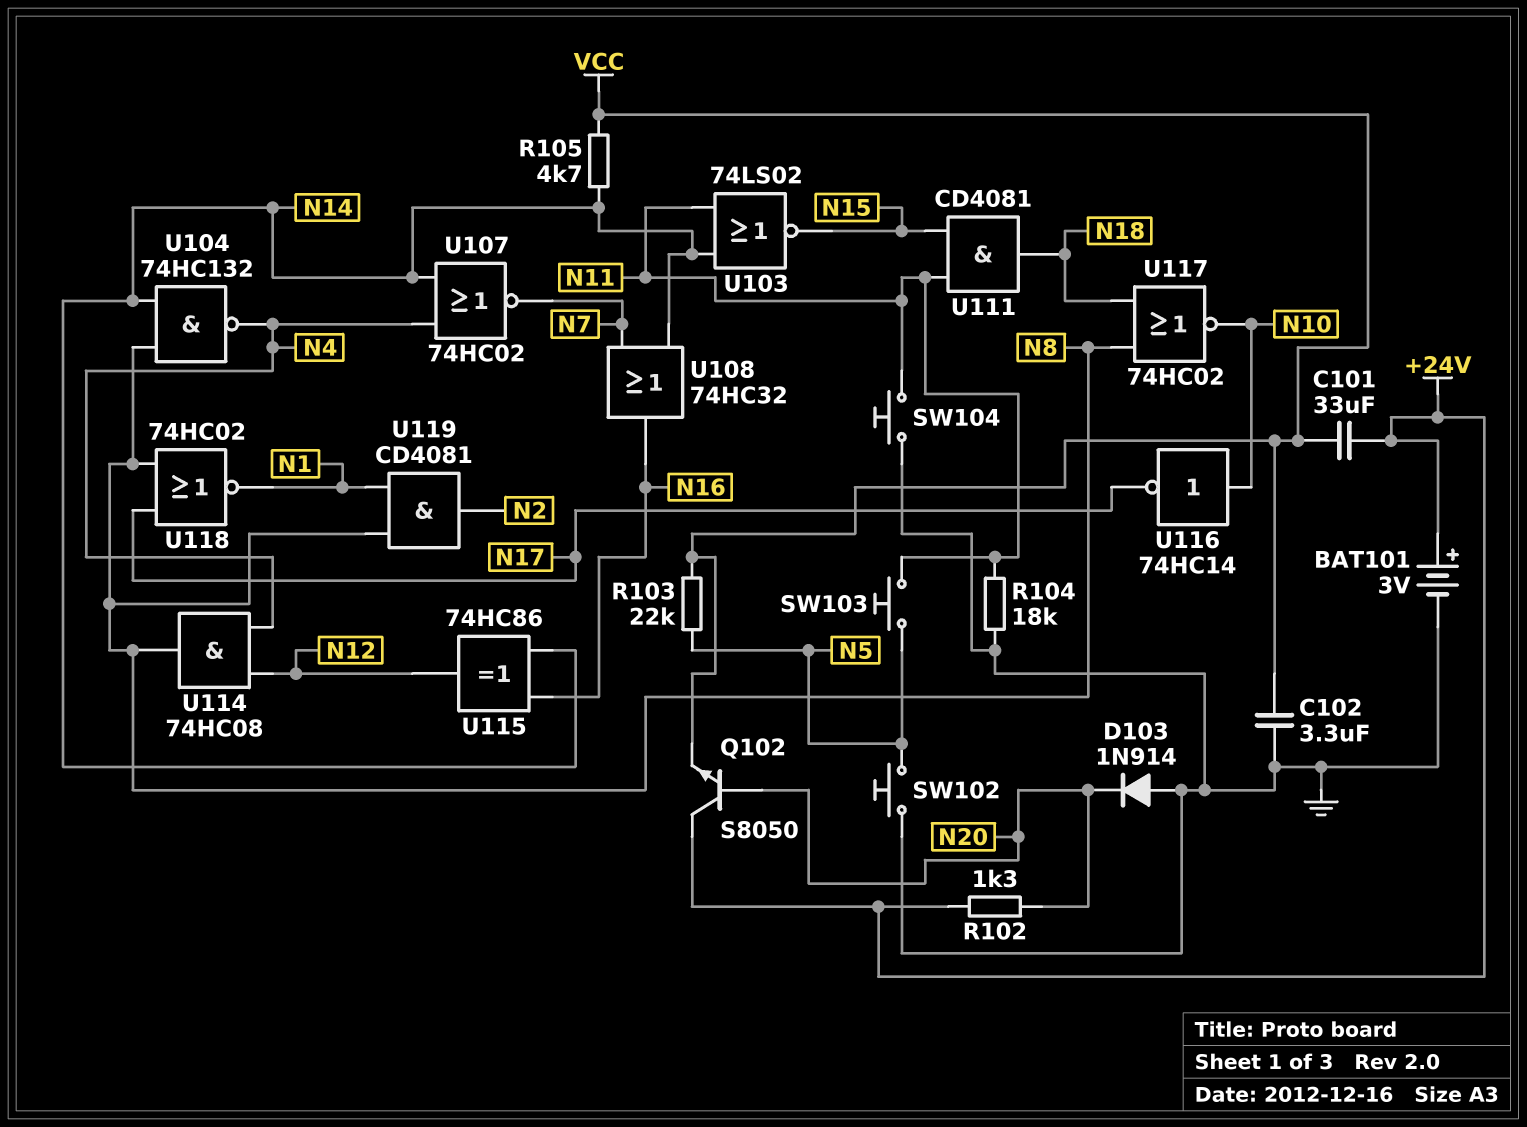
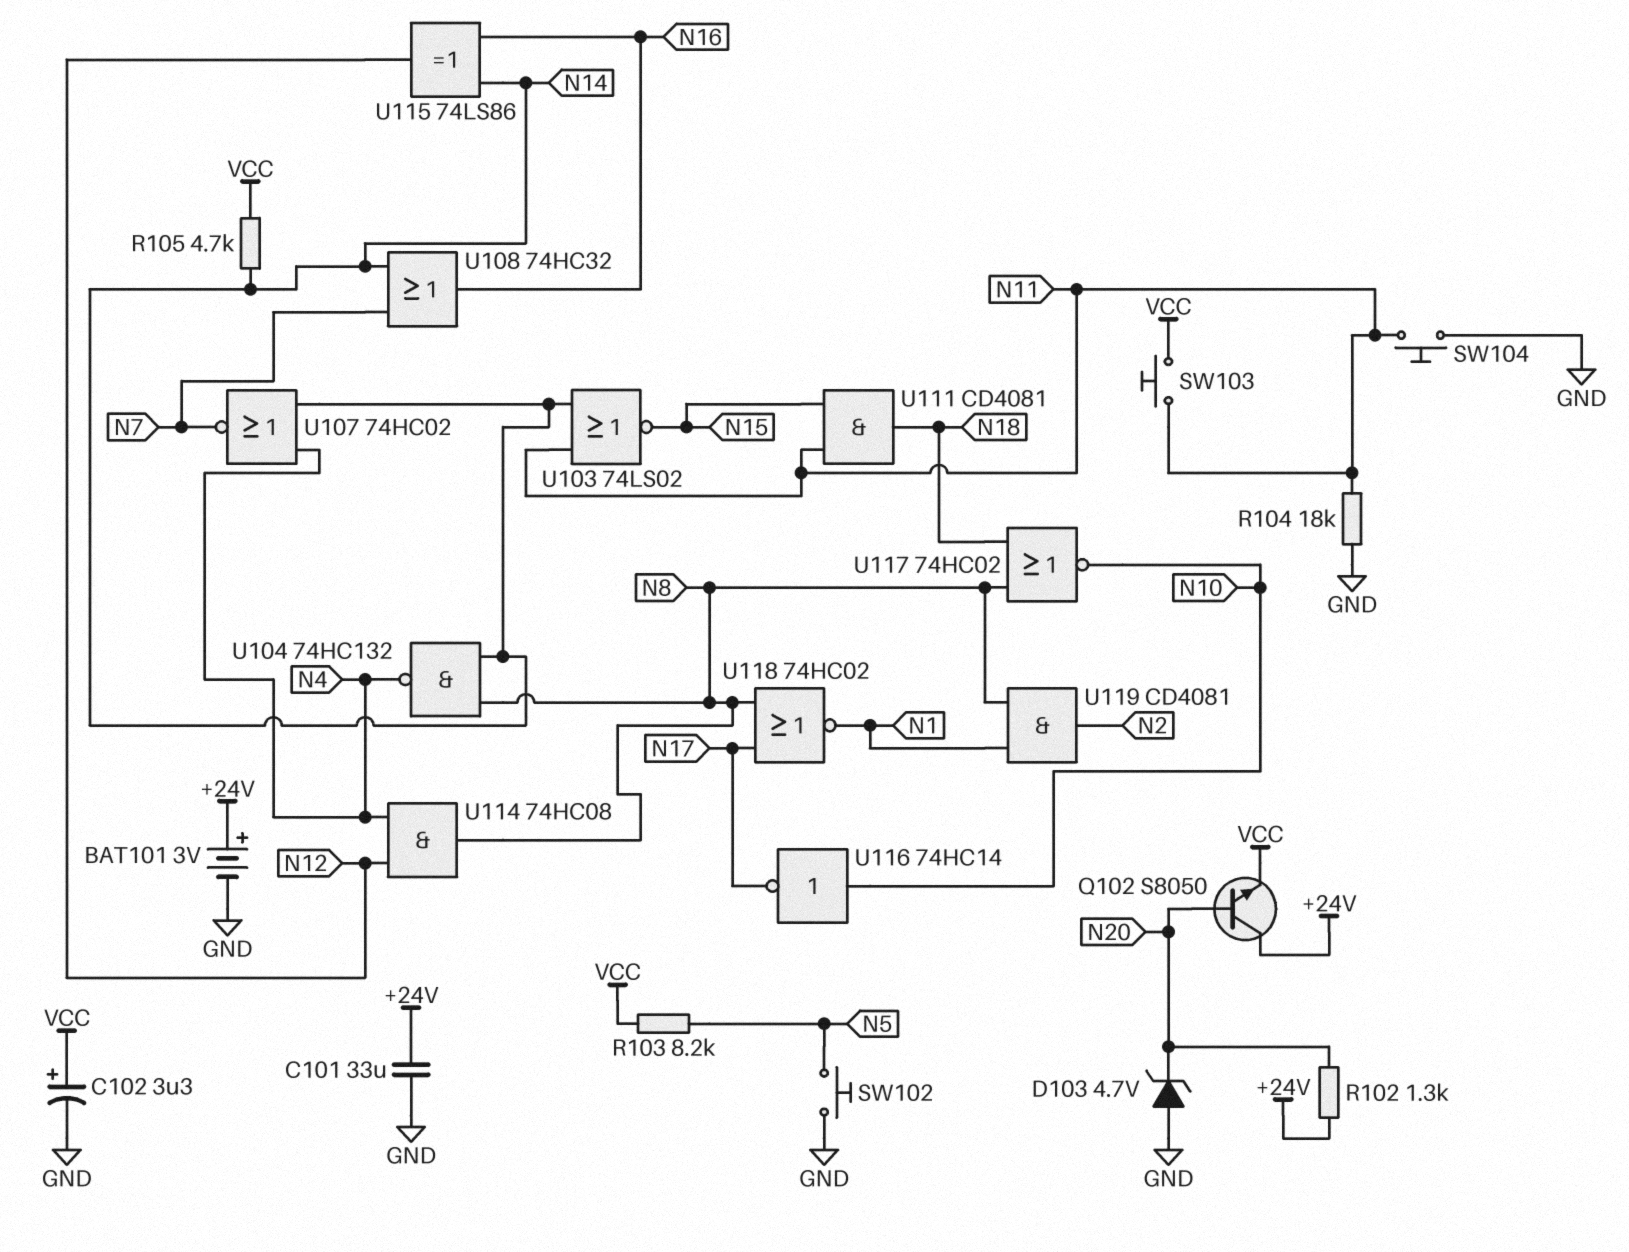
C101: 33uF (+24V, VCC) -> 33uF (+24V, GND)
C102: 3.3uF (GND, VCC) -> 3.3uF (plus VCC, minus GND)
D103: diode 1N914 (A GND, K N20) -> zener 4.7V (A GND, K N20)
R103: 22k (N5, VCC) -> 8.2k (N5, VCC)
SW103: button (N5, N11) -> button (N11, VCC)
U115: XOR 74HC86 (in N14, in N16, out N12) -> XOR 74LS86 (in N14, in N16, out N12)

